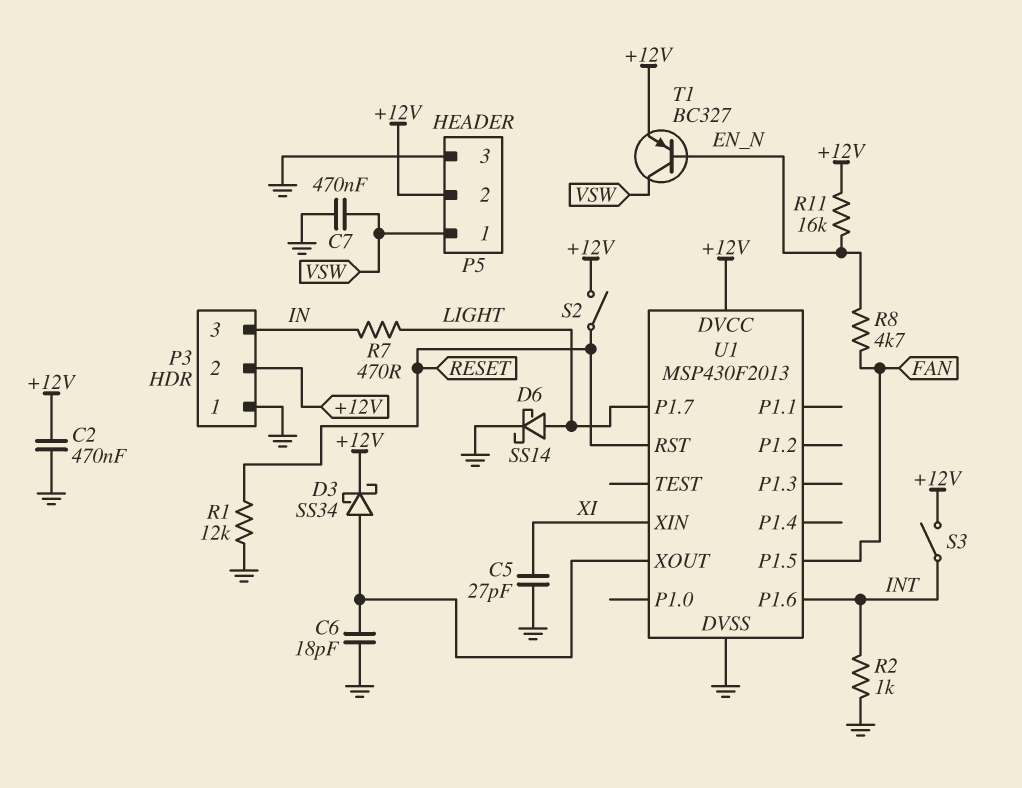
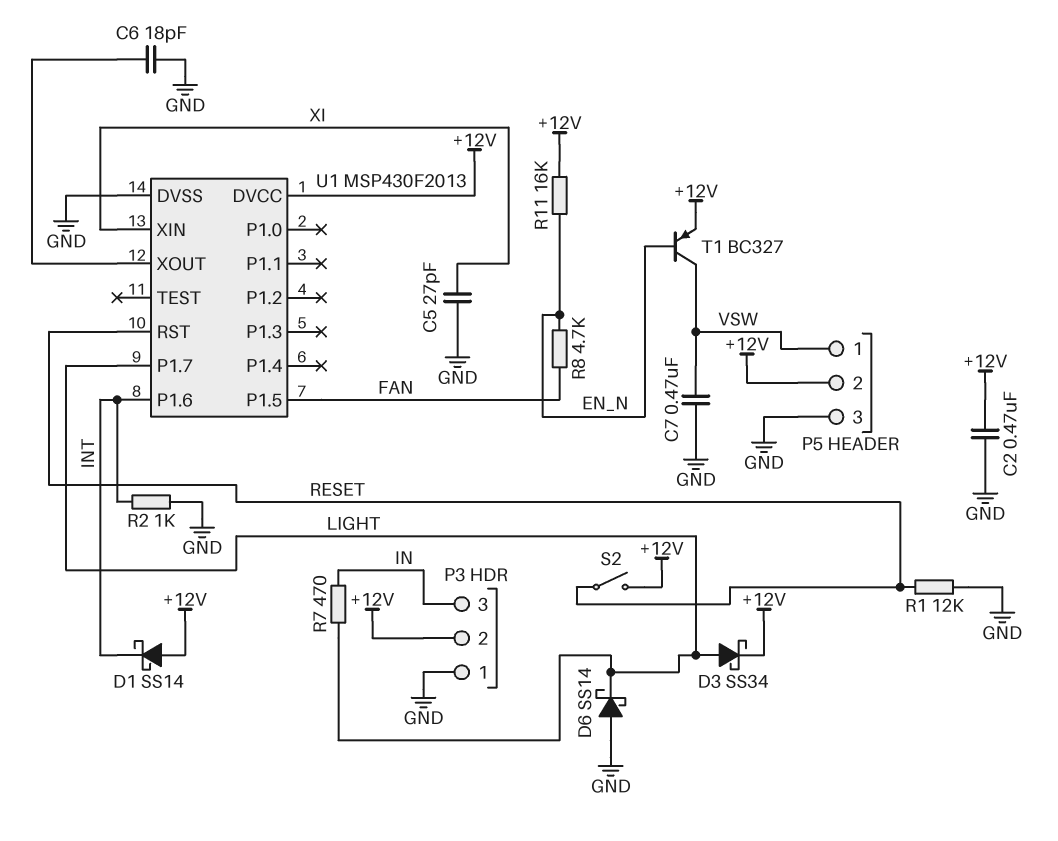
D1: none -> schottky SS14 (A +12V, K INT)
D3: schottky SS34 (A U1/XOUT, K +12V) -> schottky SS34 (A LIGHT, K +12V)
D6: schottky SS14 (A LIGHT, K GND) -> schottky SS14 (A GND, K LIGHT)
S3: switch (+12V, INT) -> none

